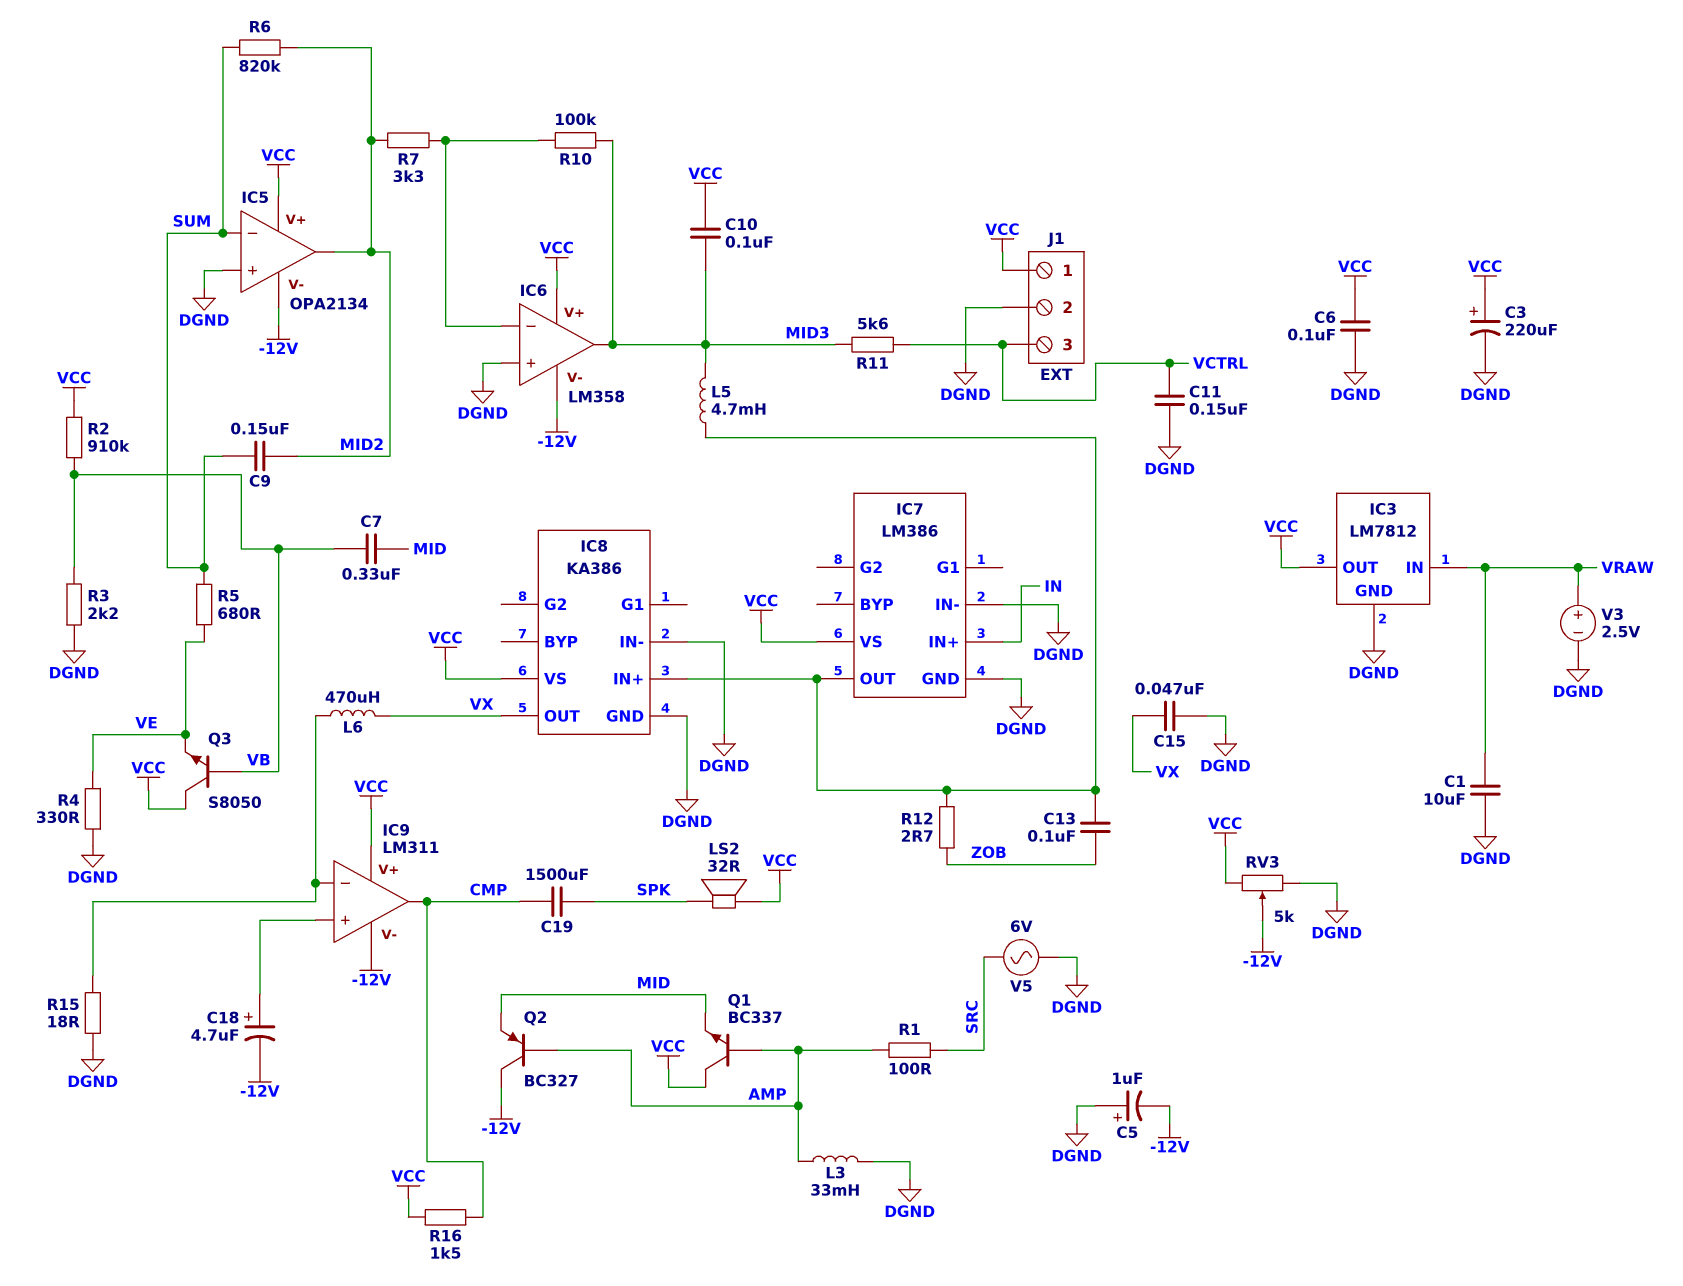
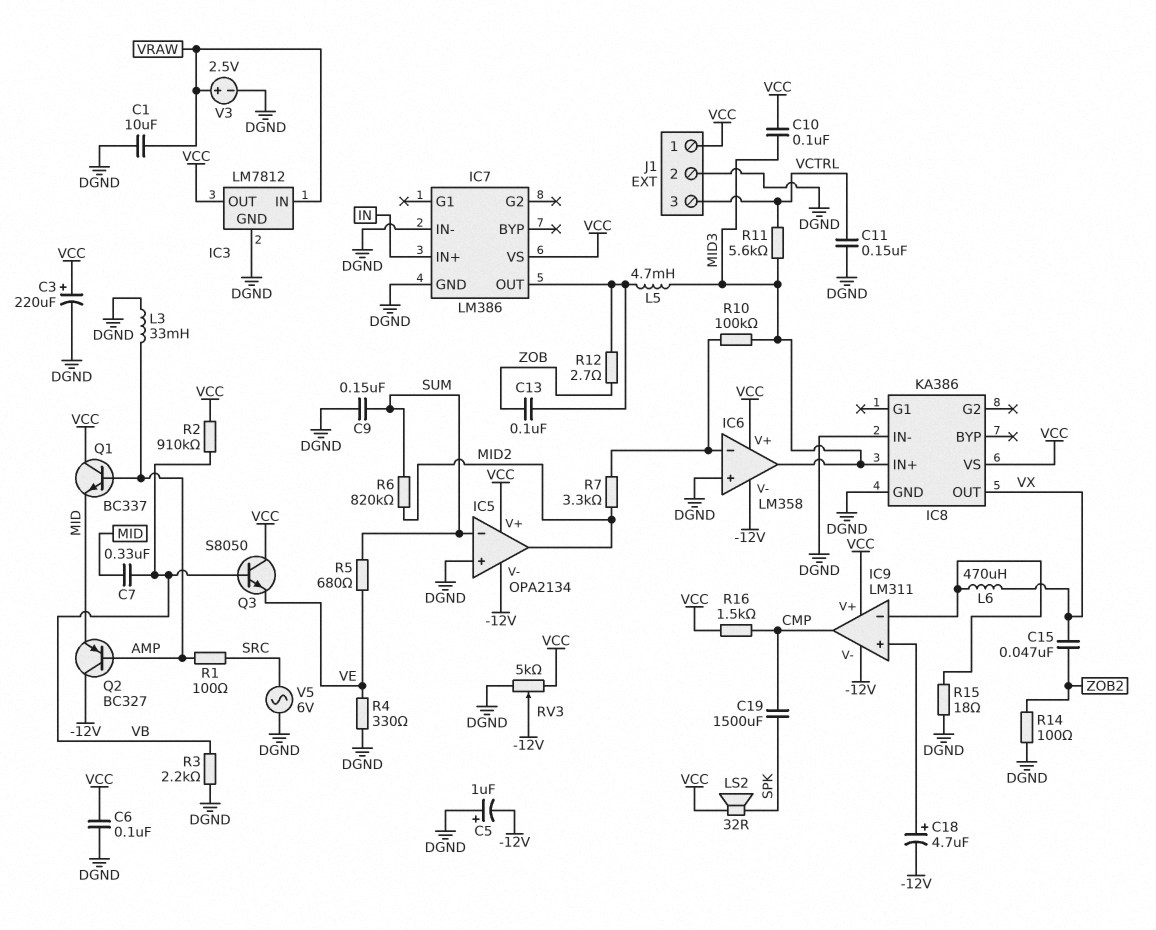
C9: 150nF (MID2, SUM) -> 150nF (DGND, SUM)
C15: 47nF (DGND, VX) -> 47nF (VX, ZOB2)
IC8 pin IN+: IC7/OUT -> MID3
R14: none -> 100 (DGND, ZOB2)

